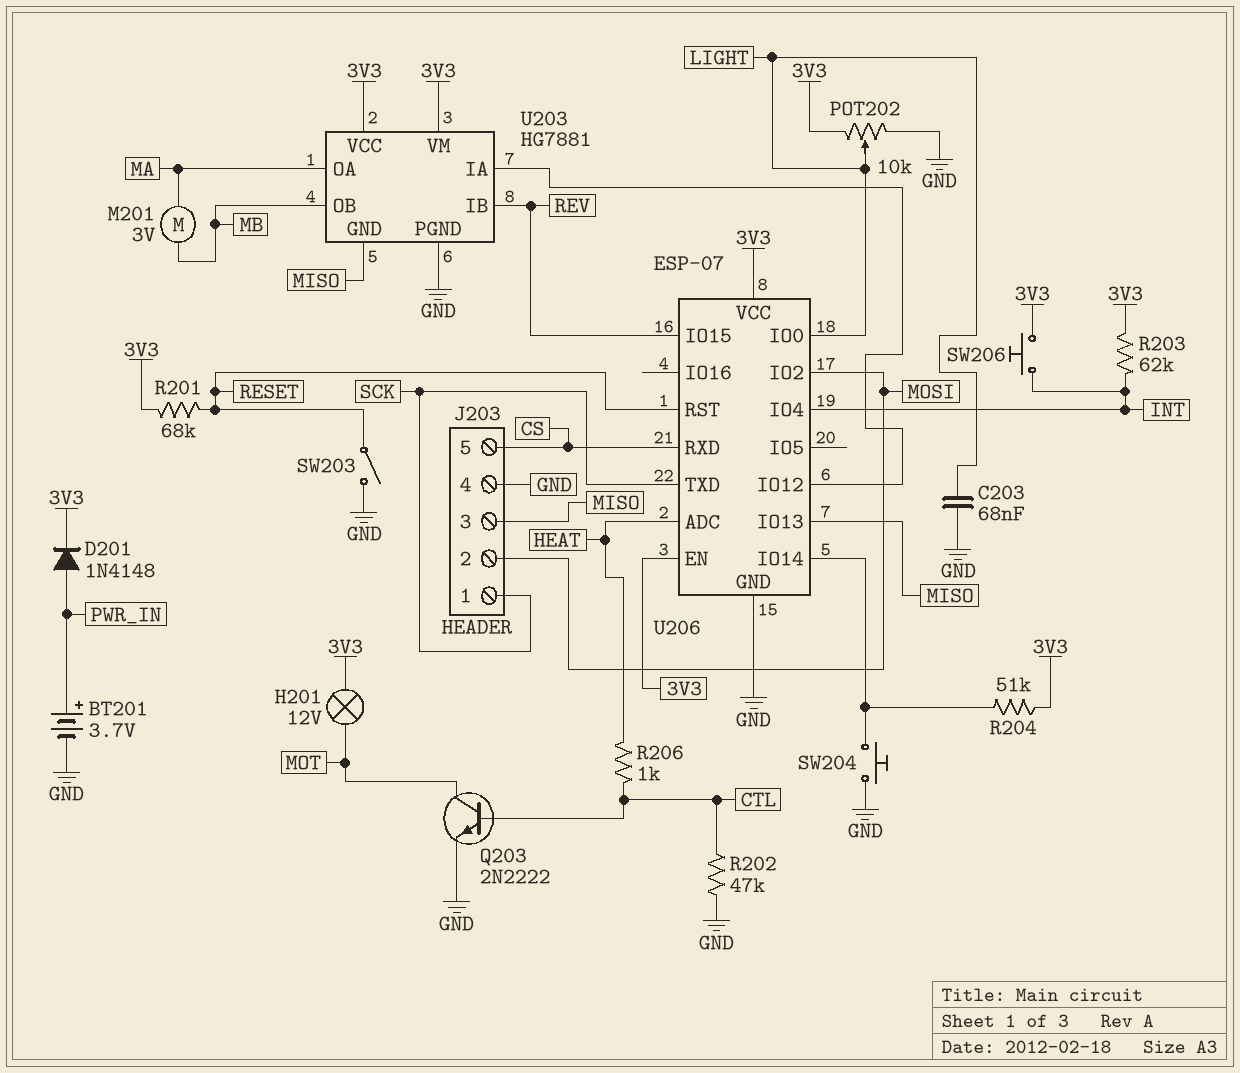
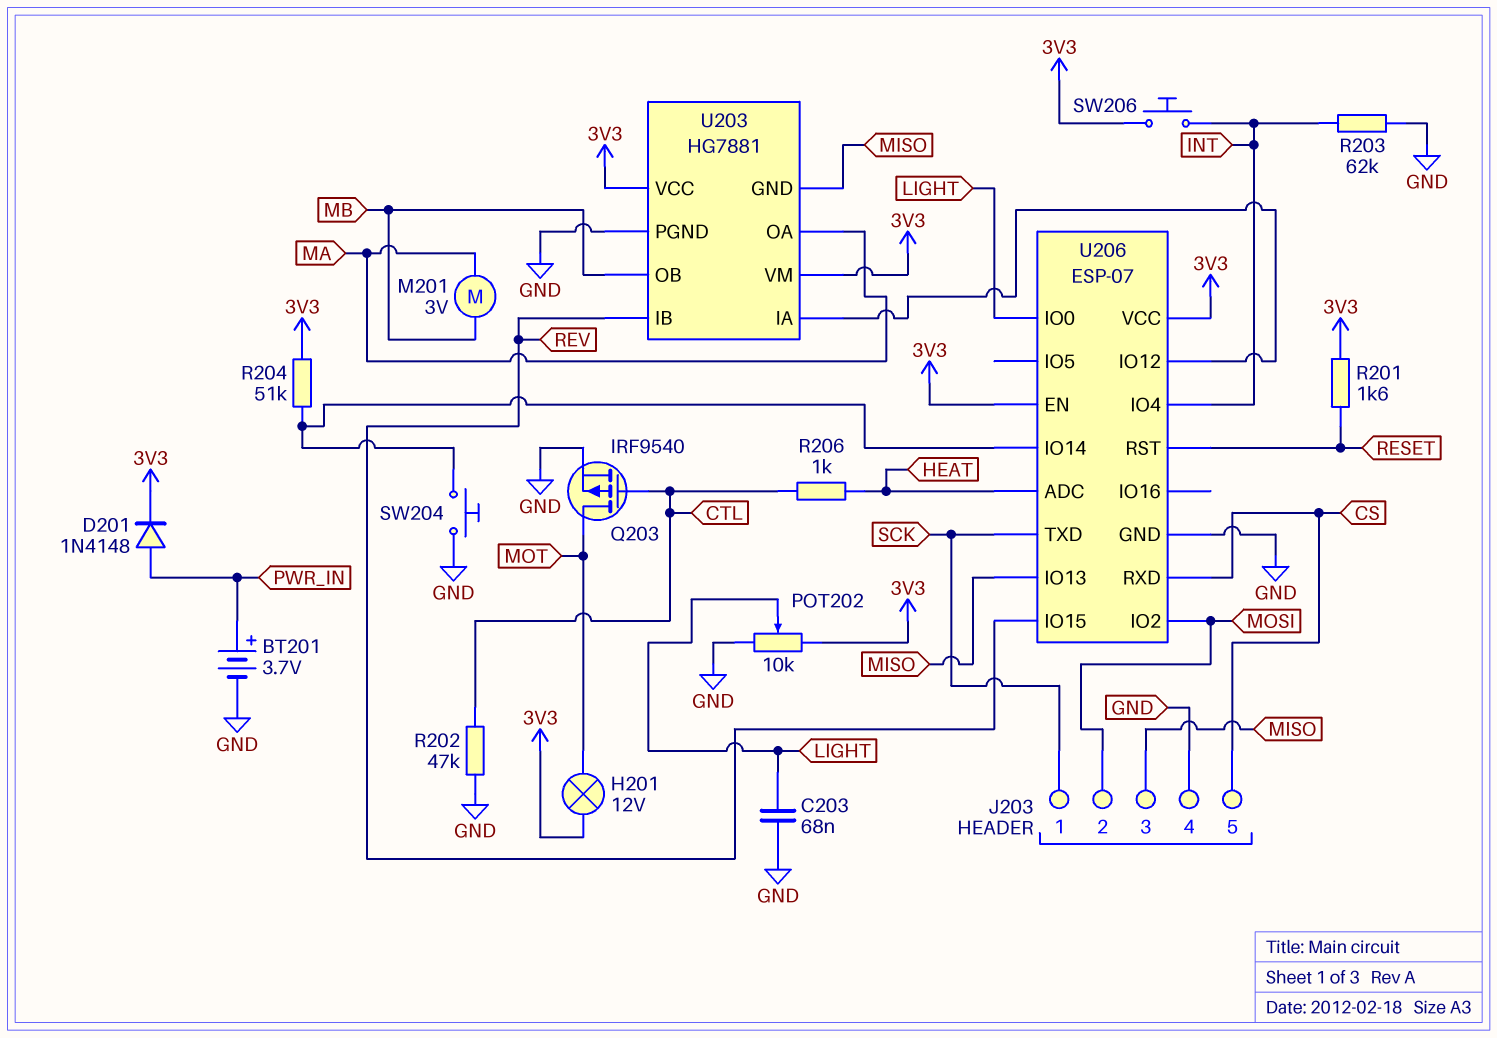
Q203: NPN 2N2222 (B CTL, C MOT, E GND) -> PMOS IRF9540 (G CTL, D MOT, S GND)
R201: 68k (3V3, RESET) -> 1.6k (3V3, RESET)
R203: 62k (3V3, INT) -> 62k (GND, INT)
SW203: switch (GND, RESET) -> none

